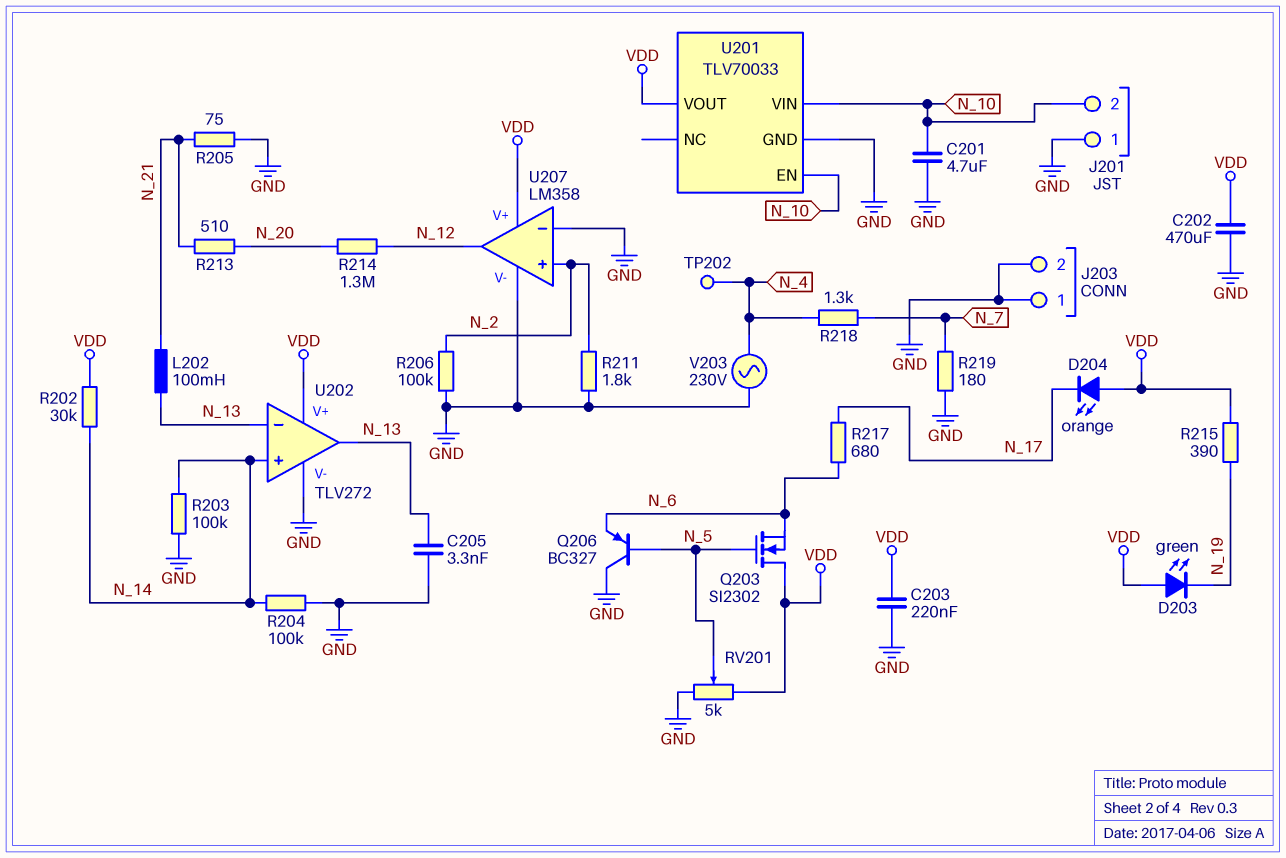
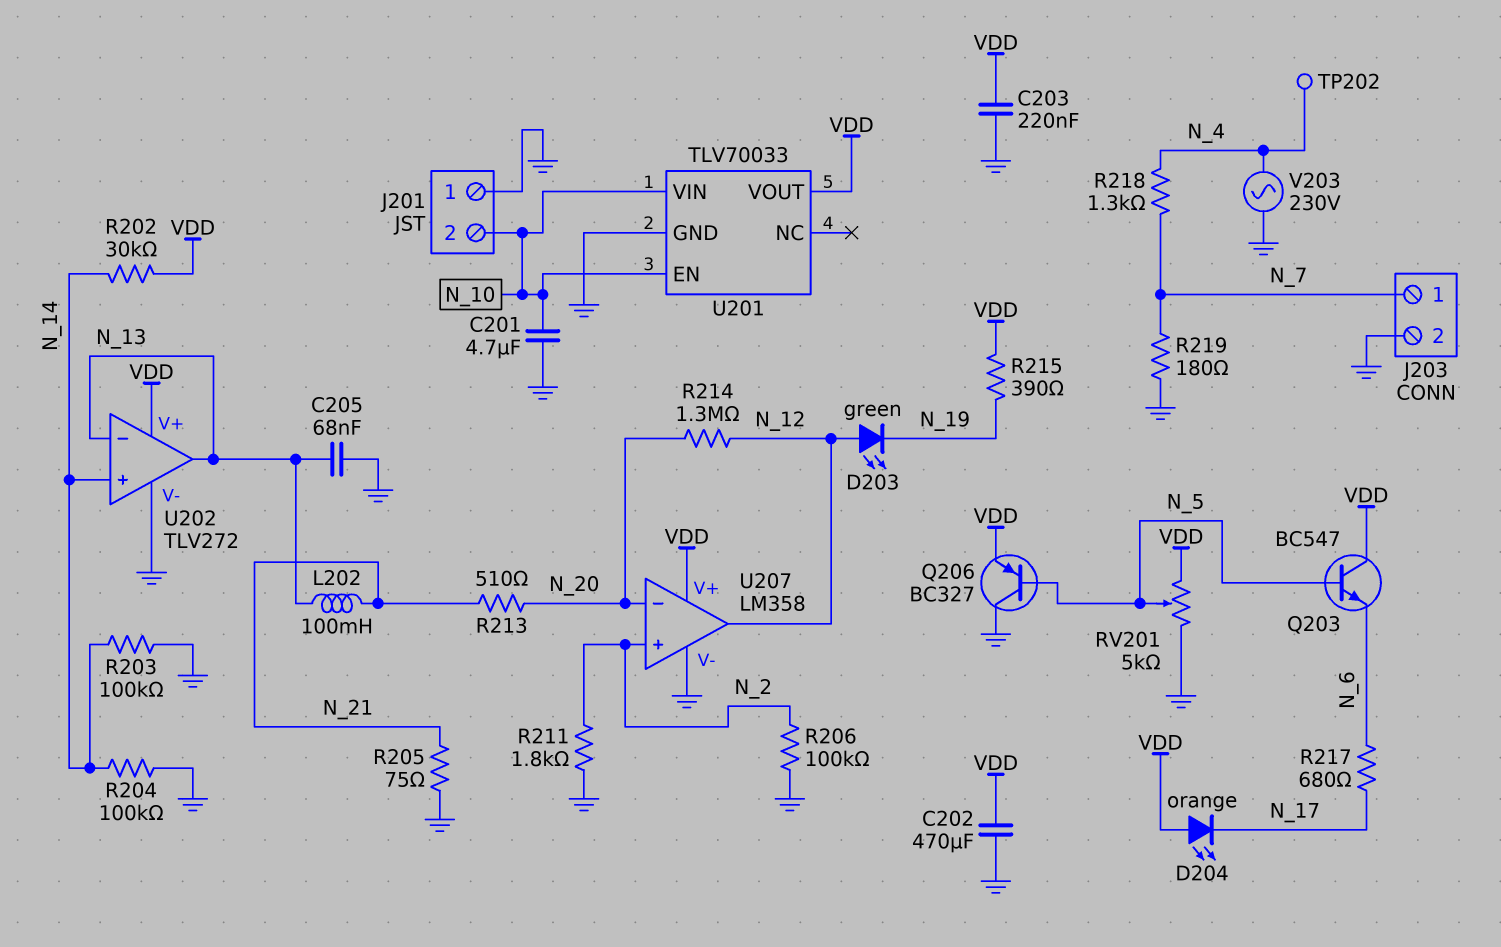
C205: 3.3nF (GND, N_13) -> 68nF (GND, N_13)
D203: LED green (A VDD, K N_19) -> LED green (A N_12, K N_19)
J203 pin 1: GND -> N_7
Q203: NMOS SI2302 (G N_5, D VDD, S N_6) -> NPN BC547 (B N_5, C VDD, E N_6)
Q206: PNP BC327 (B N_5, C GND, E N_6) -> PNP BC327 (B N_5, C GND, E VDD)
U207 pin in-: GND -> N_20

